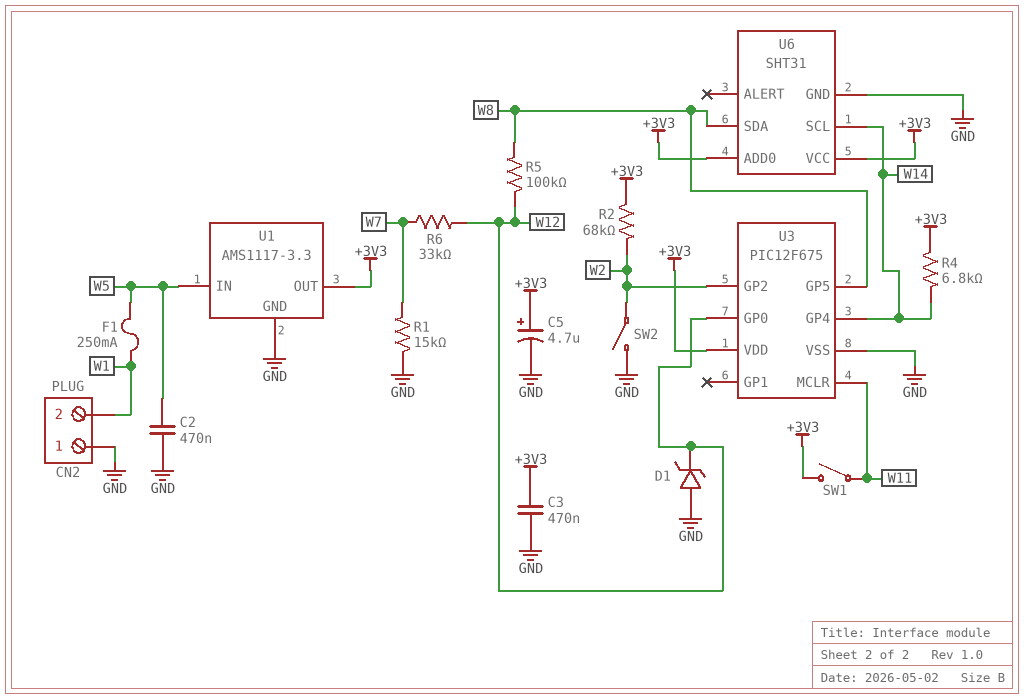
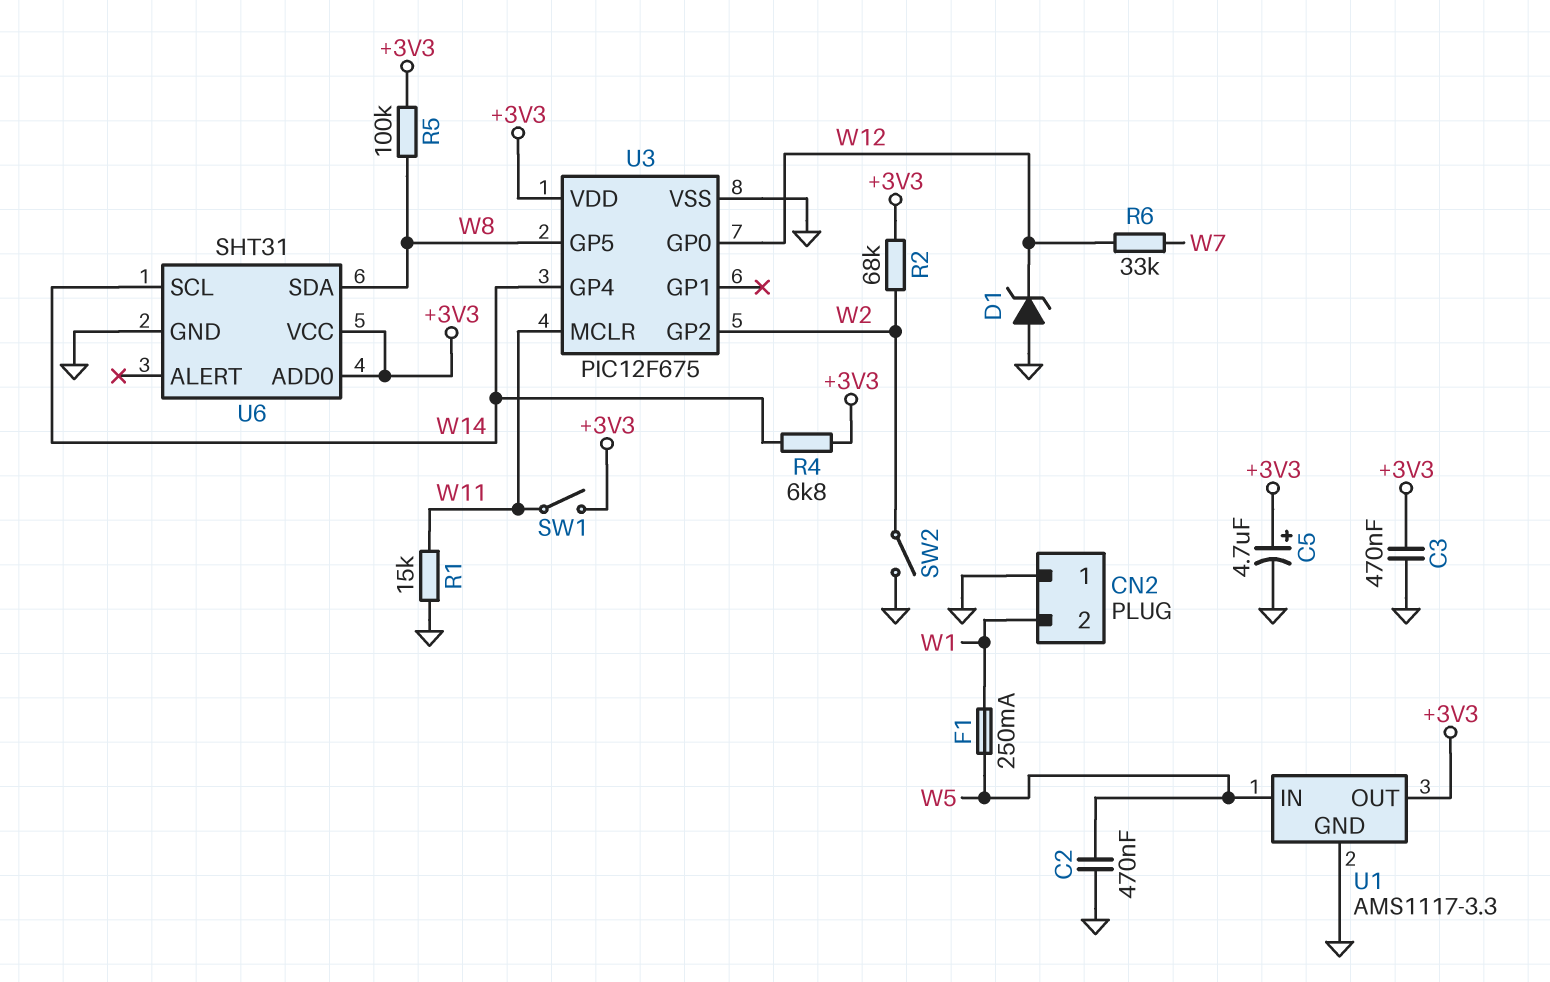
R1: 15k (GND, W7) -> 15k (GND, W11)
R5: 100k (W8, W12) -> 100k (+3V3, W8)

